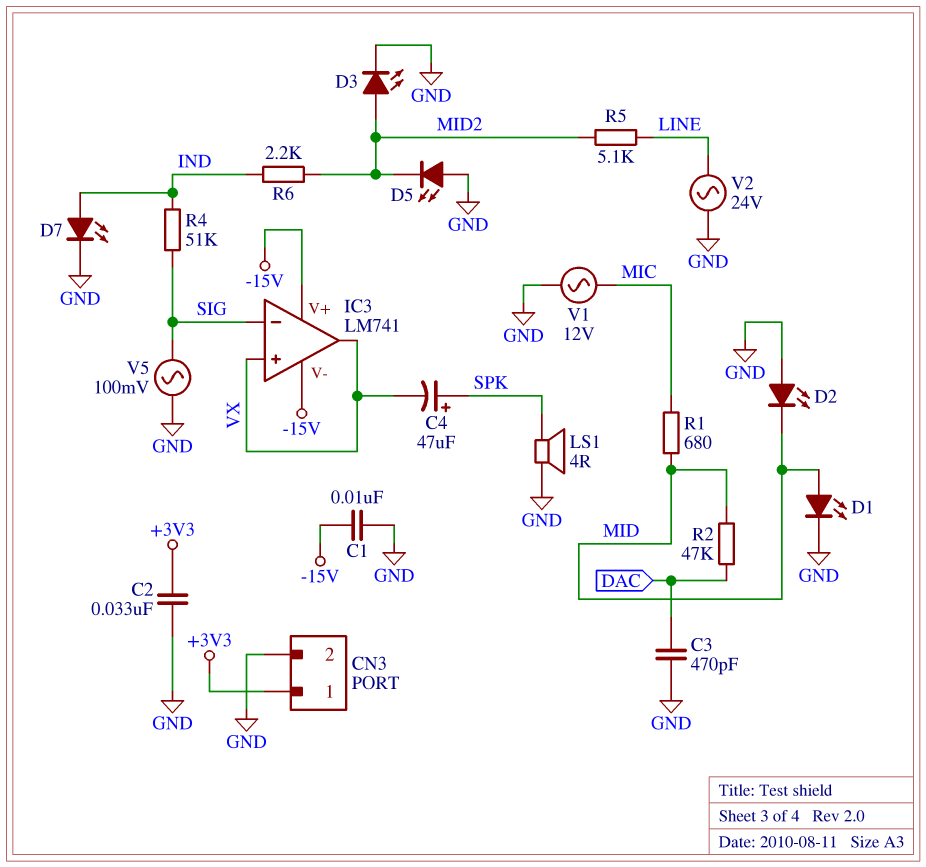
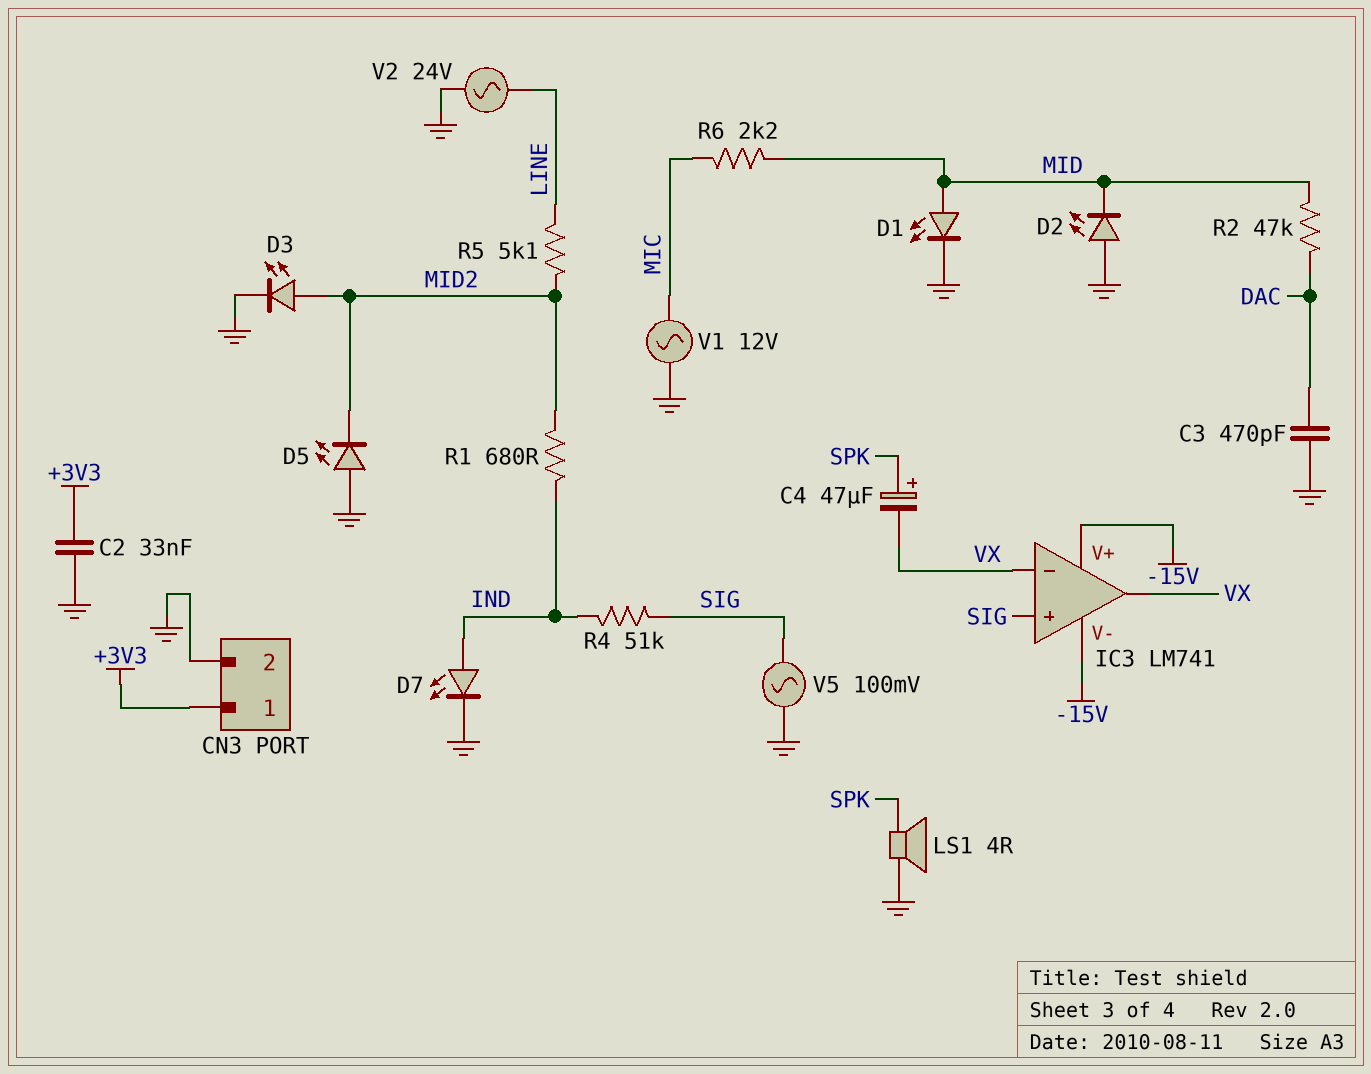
C1: 10nF (-15V, GND) -> none
IC3 pin in+: VX -> SIG
IC3 pin in-: SIG -> VX
R1: 680 (MIC, MID) -> 680 (IND, MID2)
R6: 2.2k (IND, MID2) -> 2.2k (MIC, MID)

